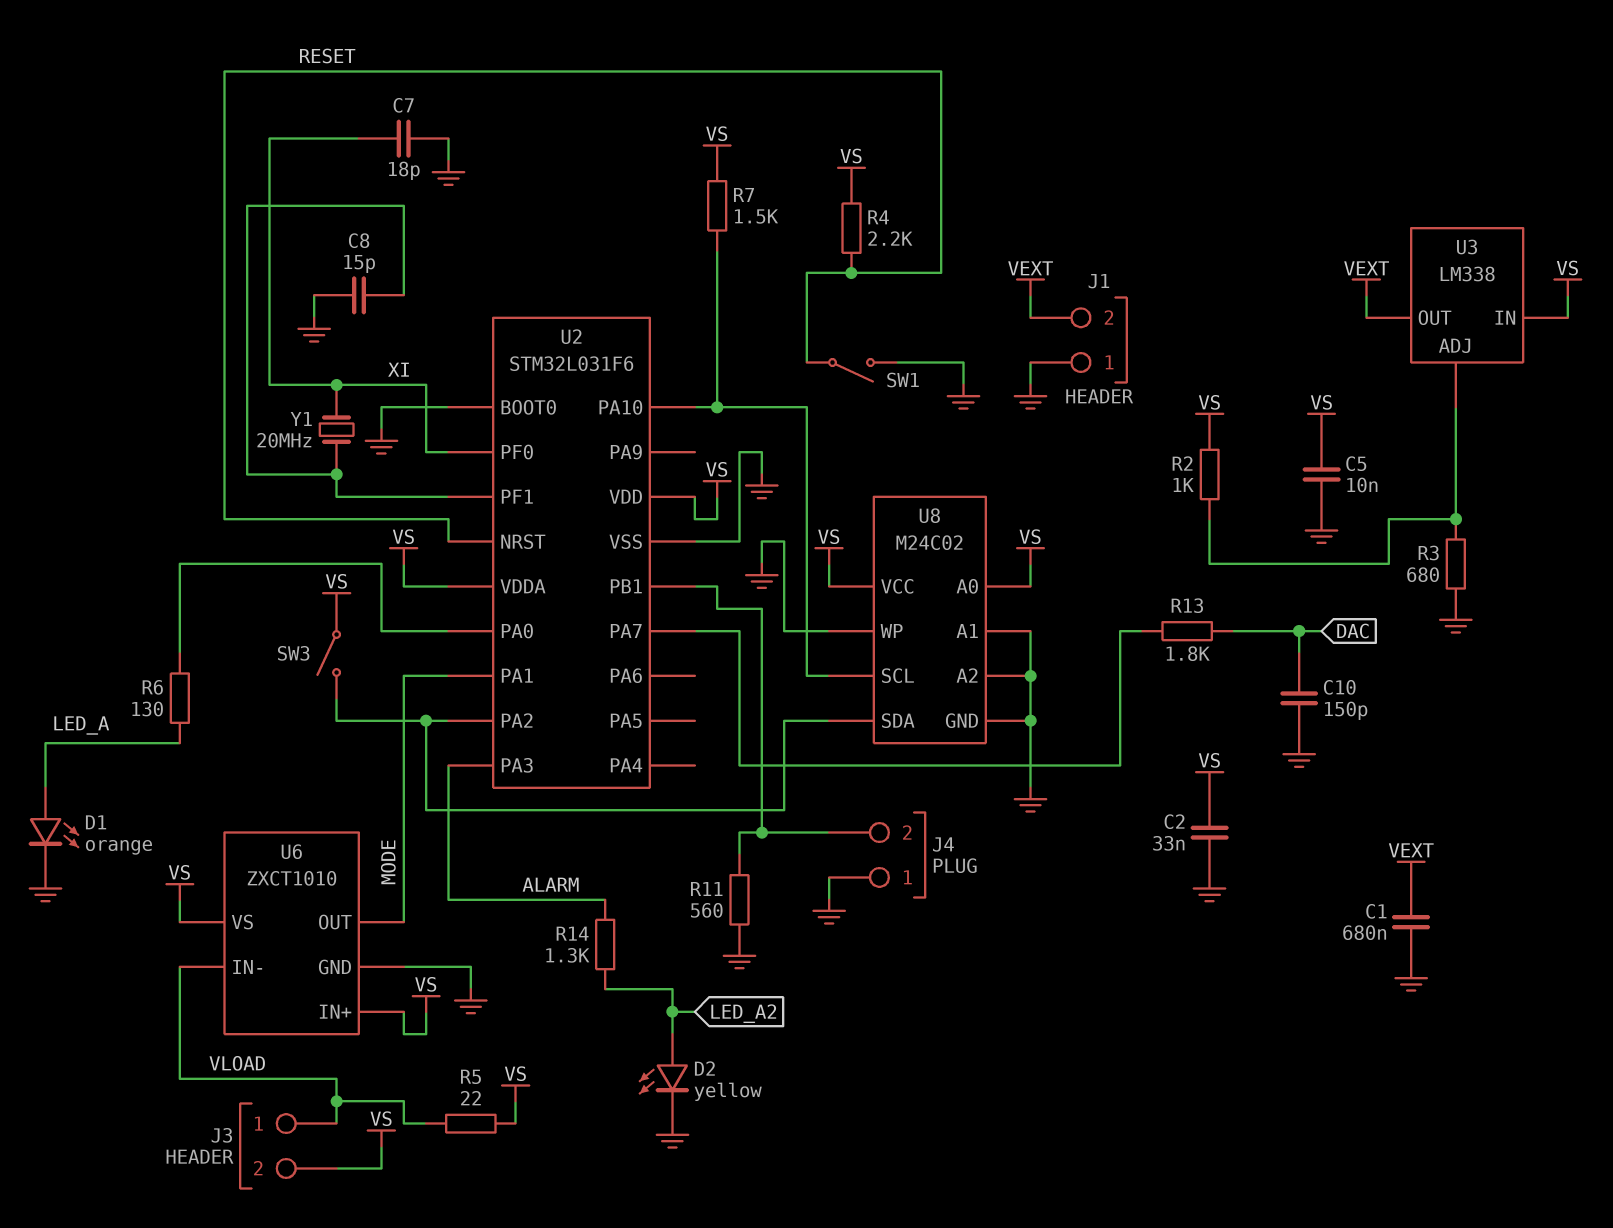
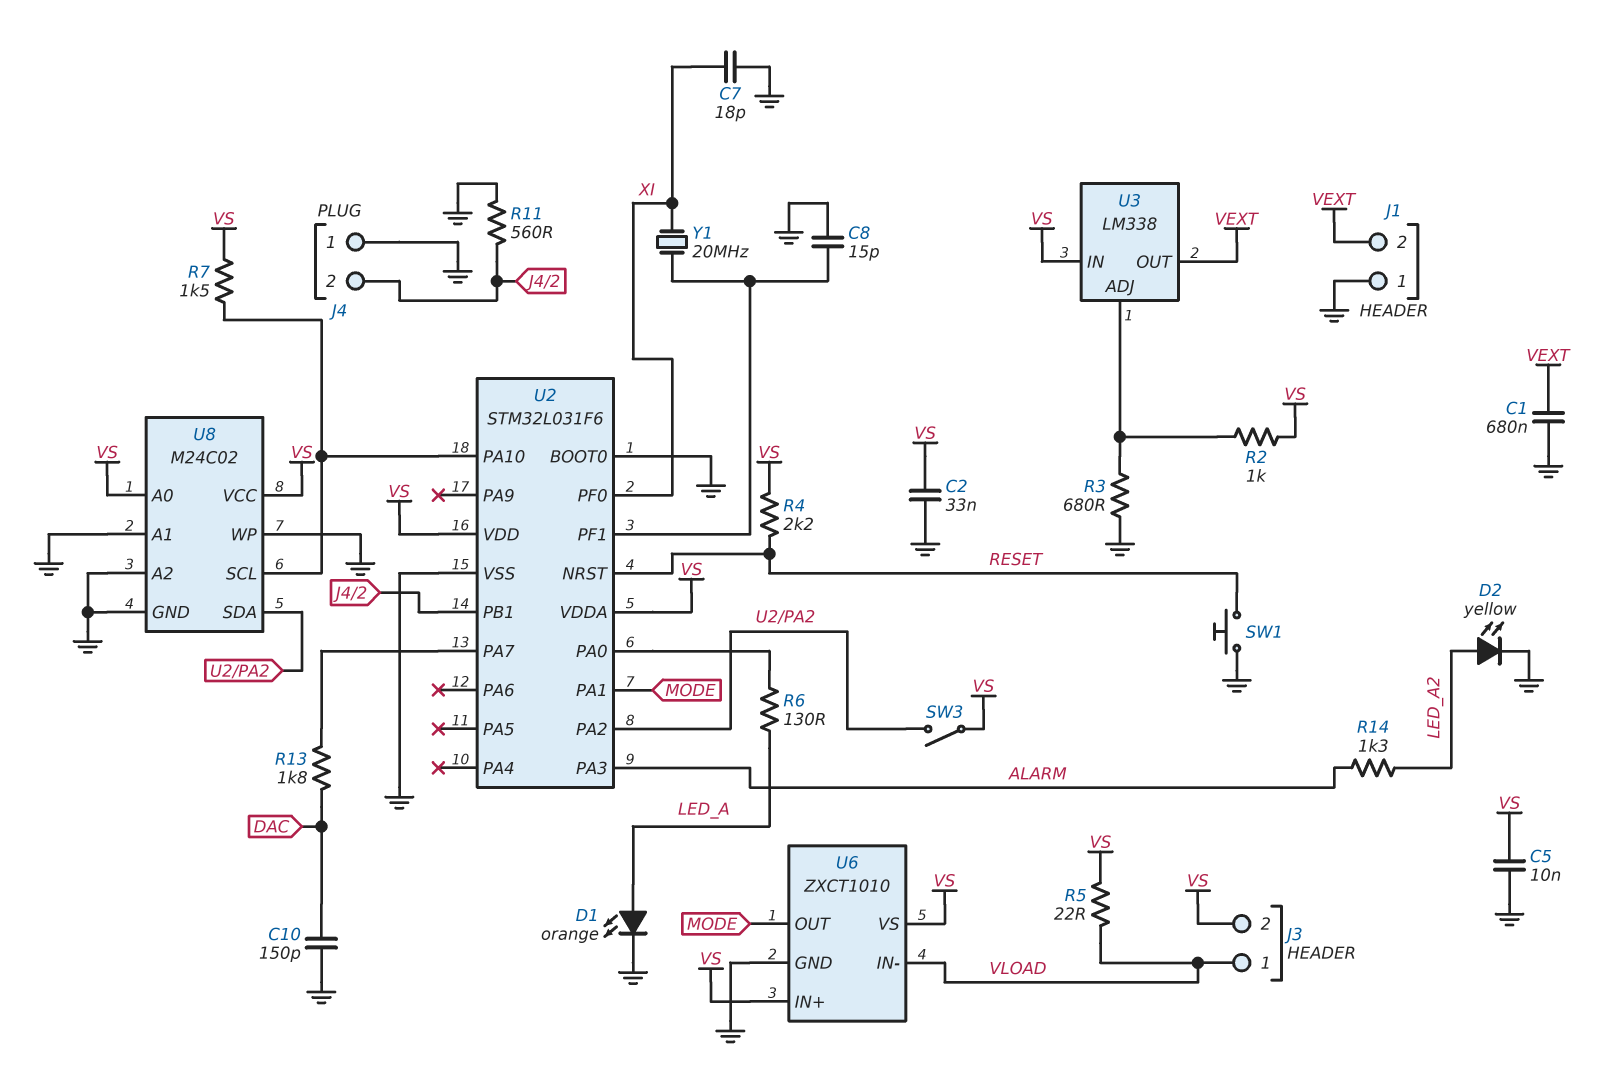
SW1: switch (GND, RESET) -> button (GND, RESET)

